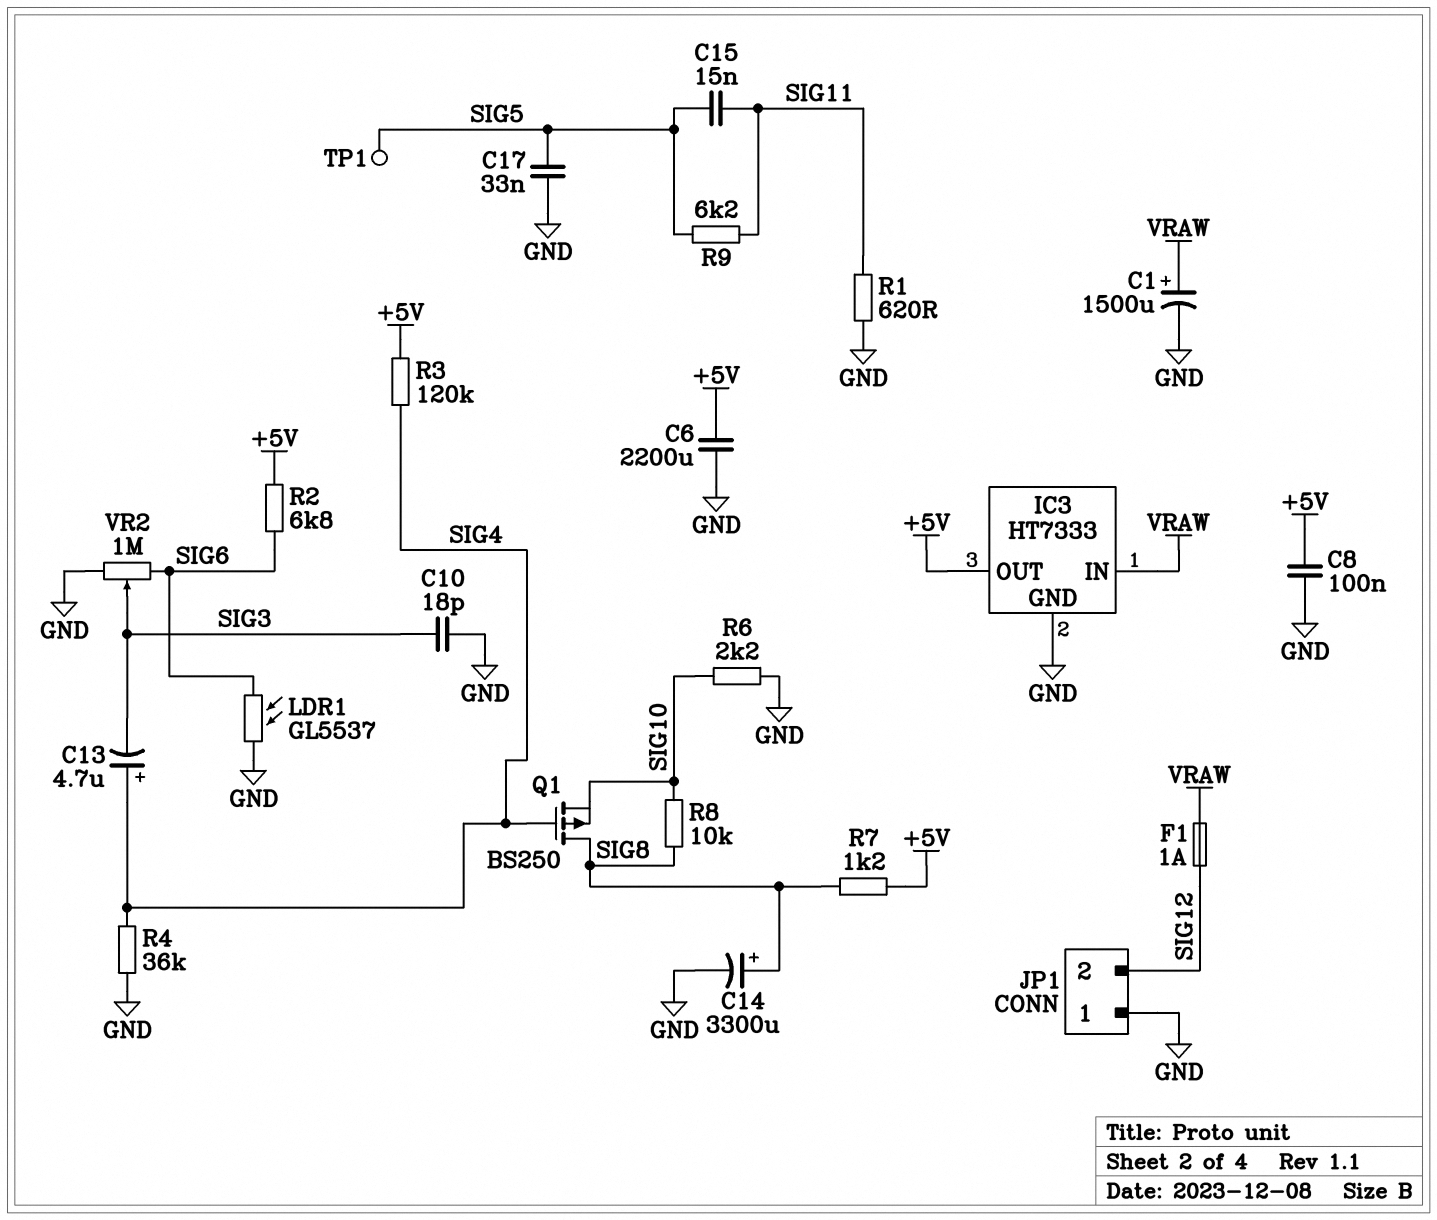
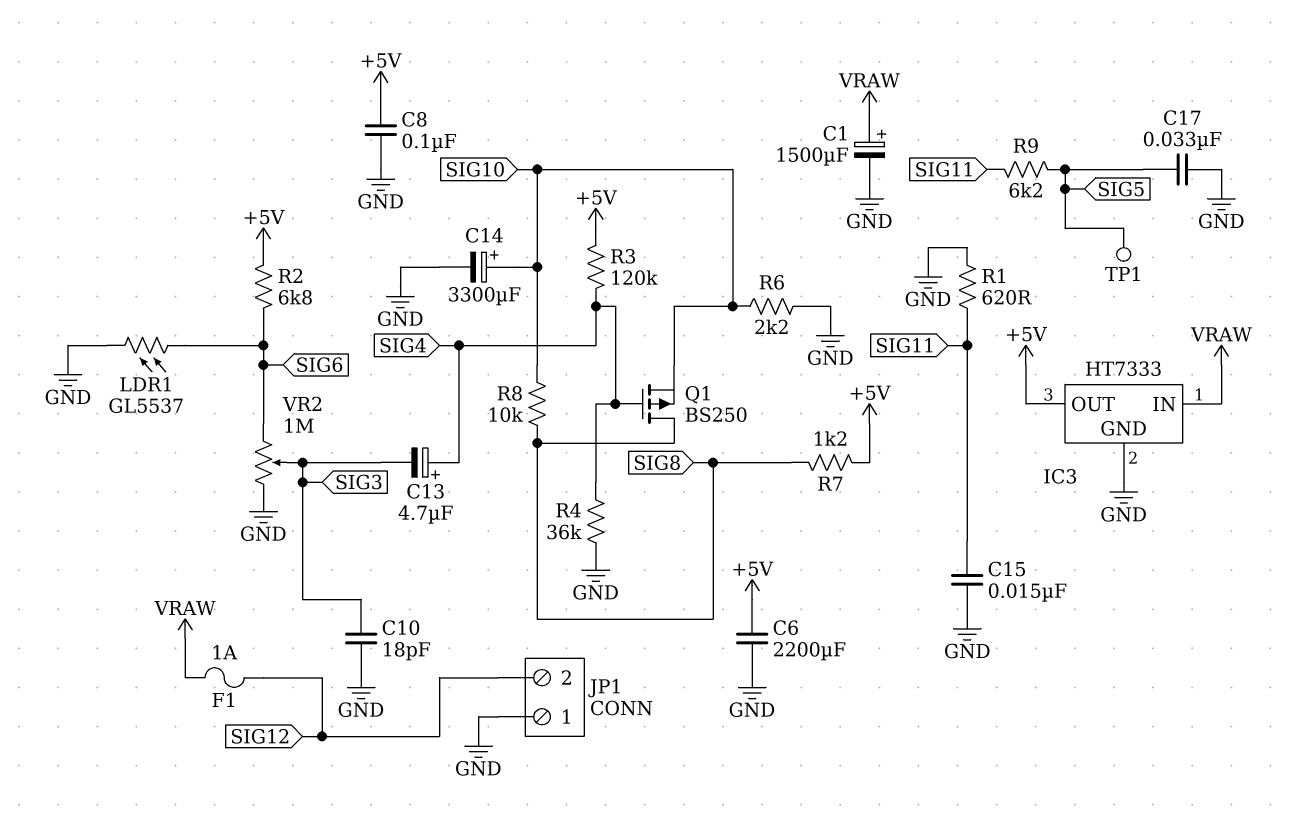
C14: 3300uF (plus SIG8, minus GND) -> 3300uF (plus SIG10, minus GND)
C15: 15nF (SIG5, SIG11) -> 15nF (GND, SIG11)

